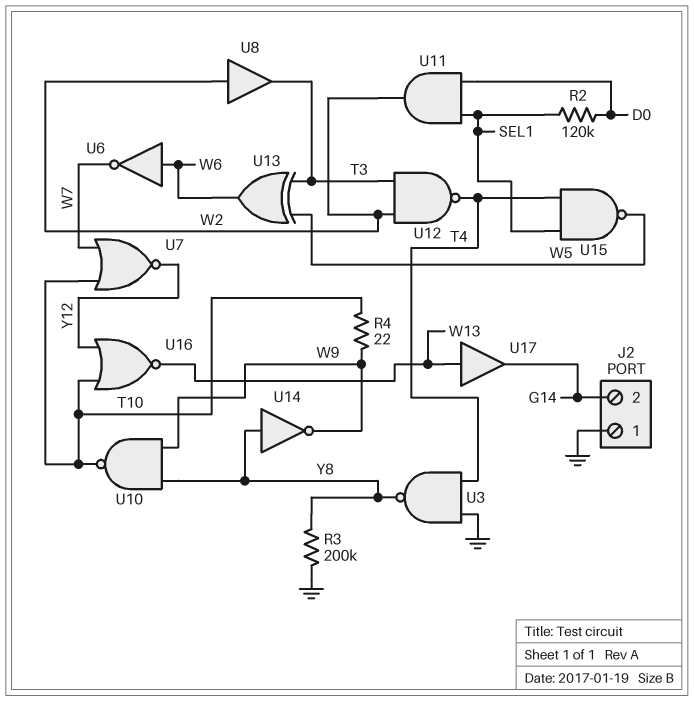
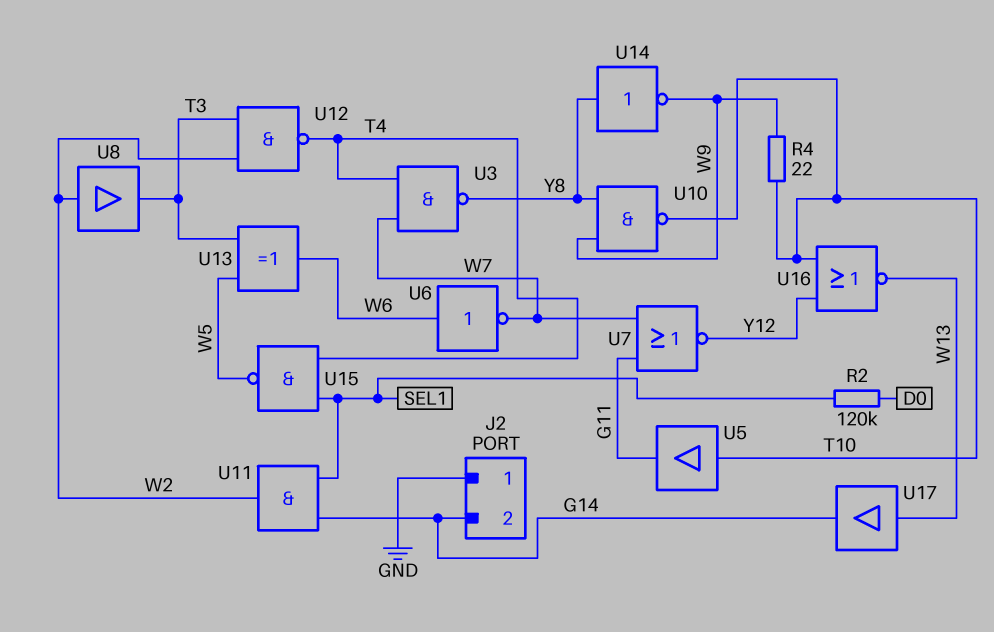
R3: 200k (GND, Y8) -> none
U3: NAND (in GND, in T4, out Y8) -> NAND (in T4, in W7, out Y8)
U5: none -> buffer (in T10, out G11)
U7: NOR (in T10, in W7, out Y12) -> NOR (in G11, in W7, out Y12)
U11: AND (in D0, in SEL1, out W2) -> AND (in G14, in SEL1, out W2)

